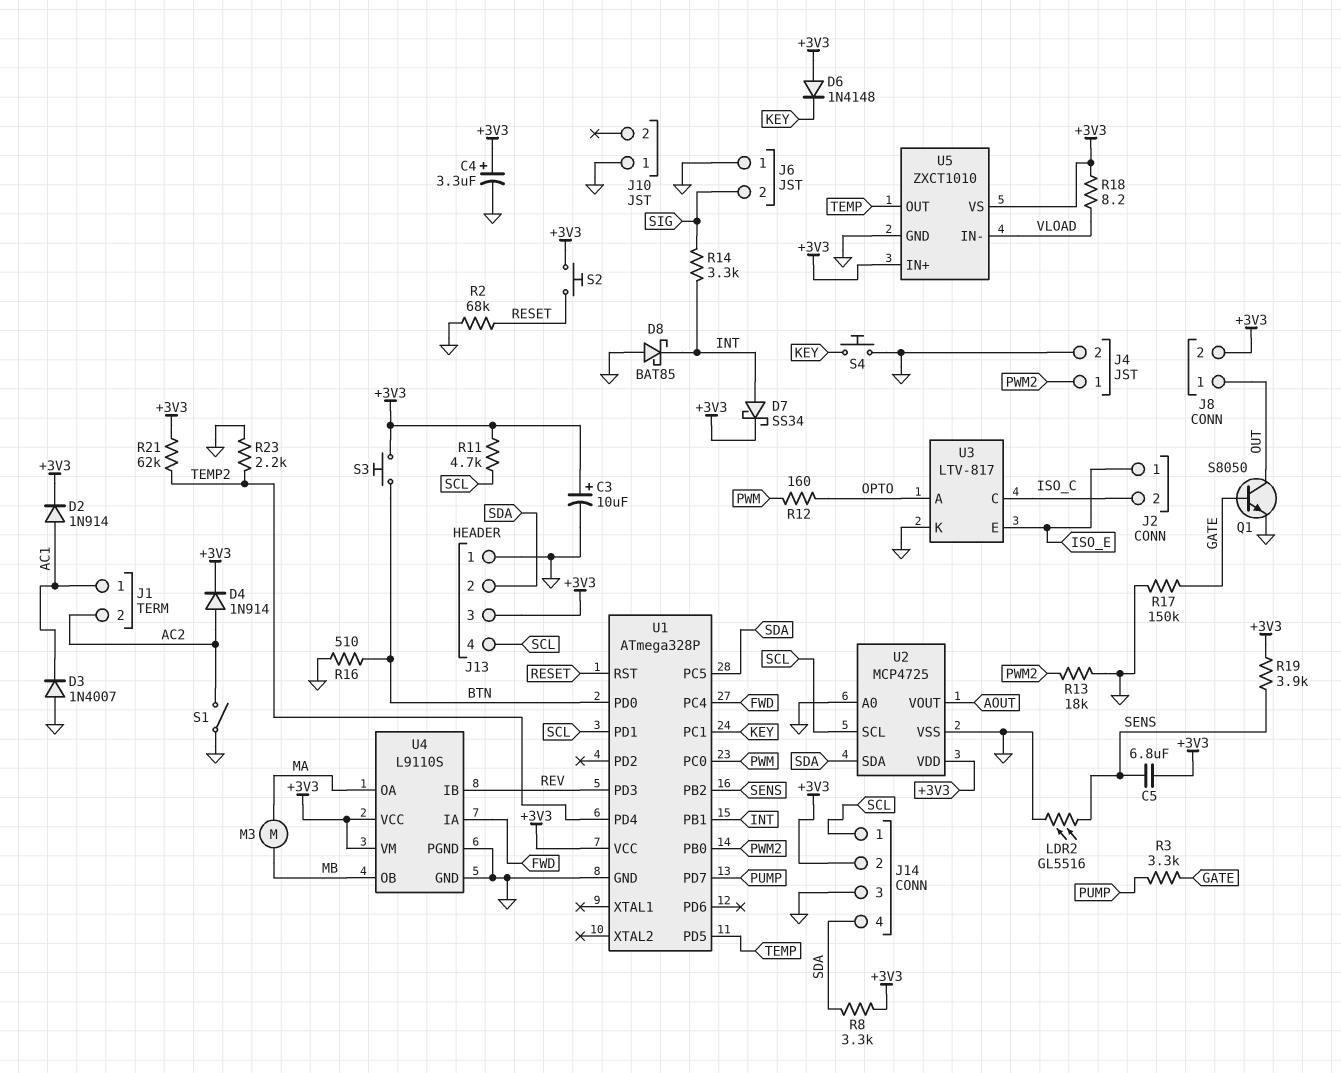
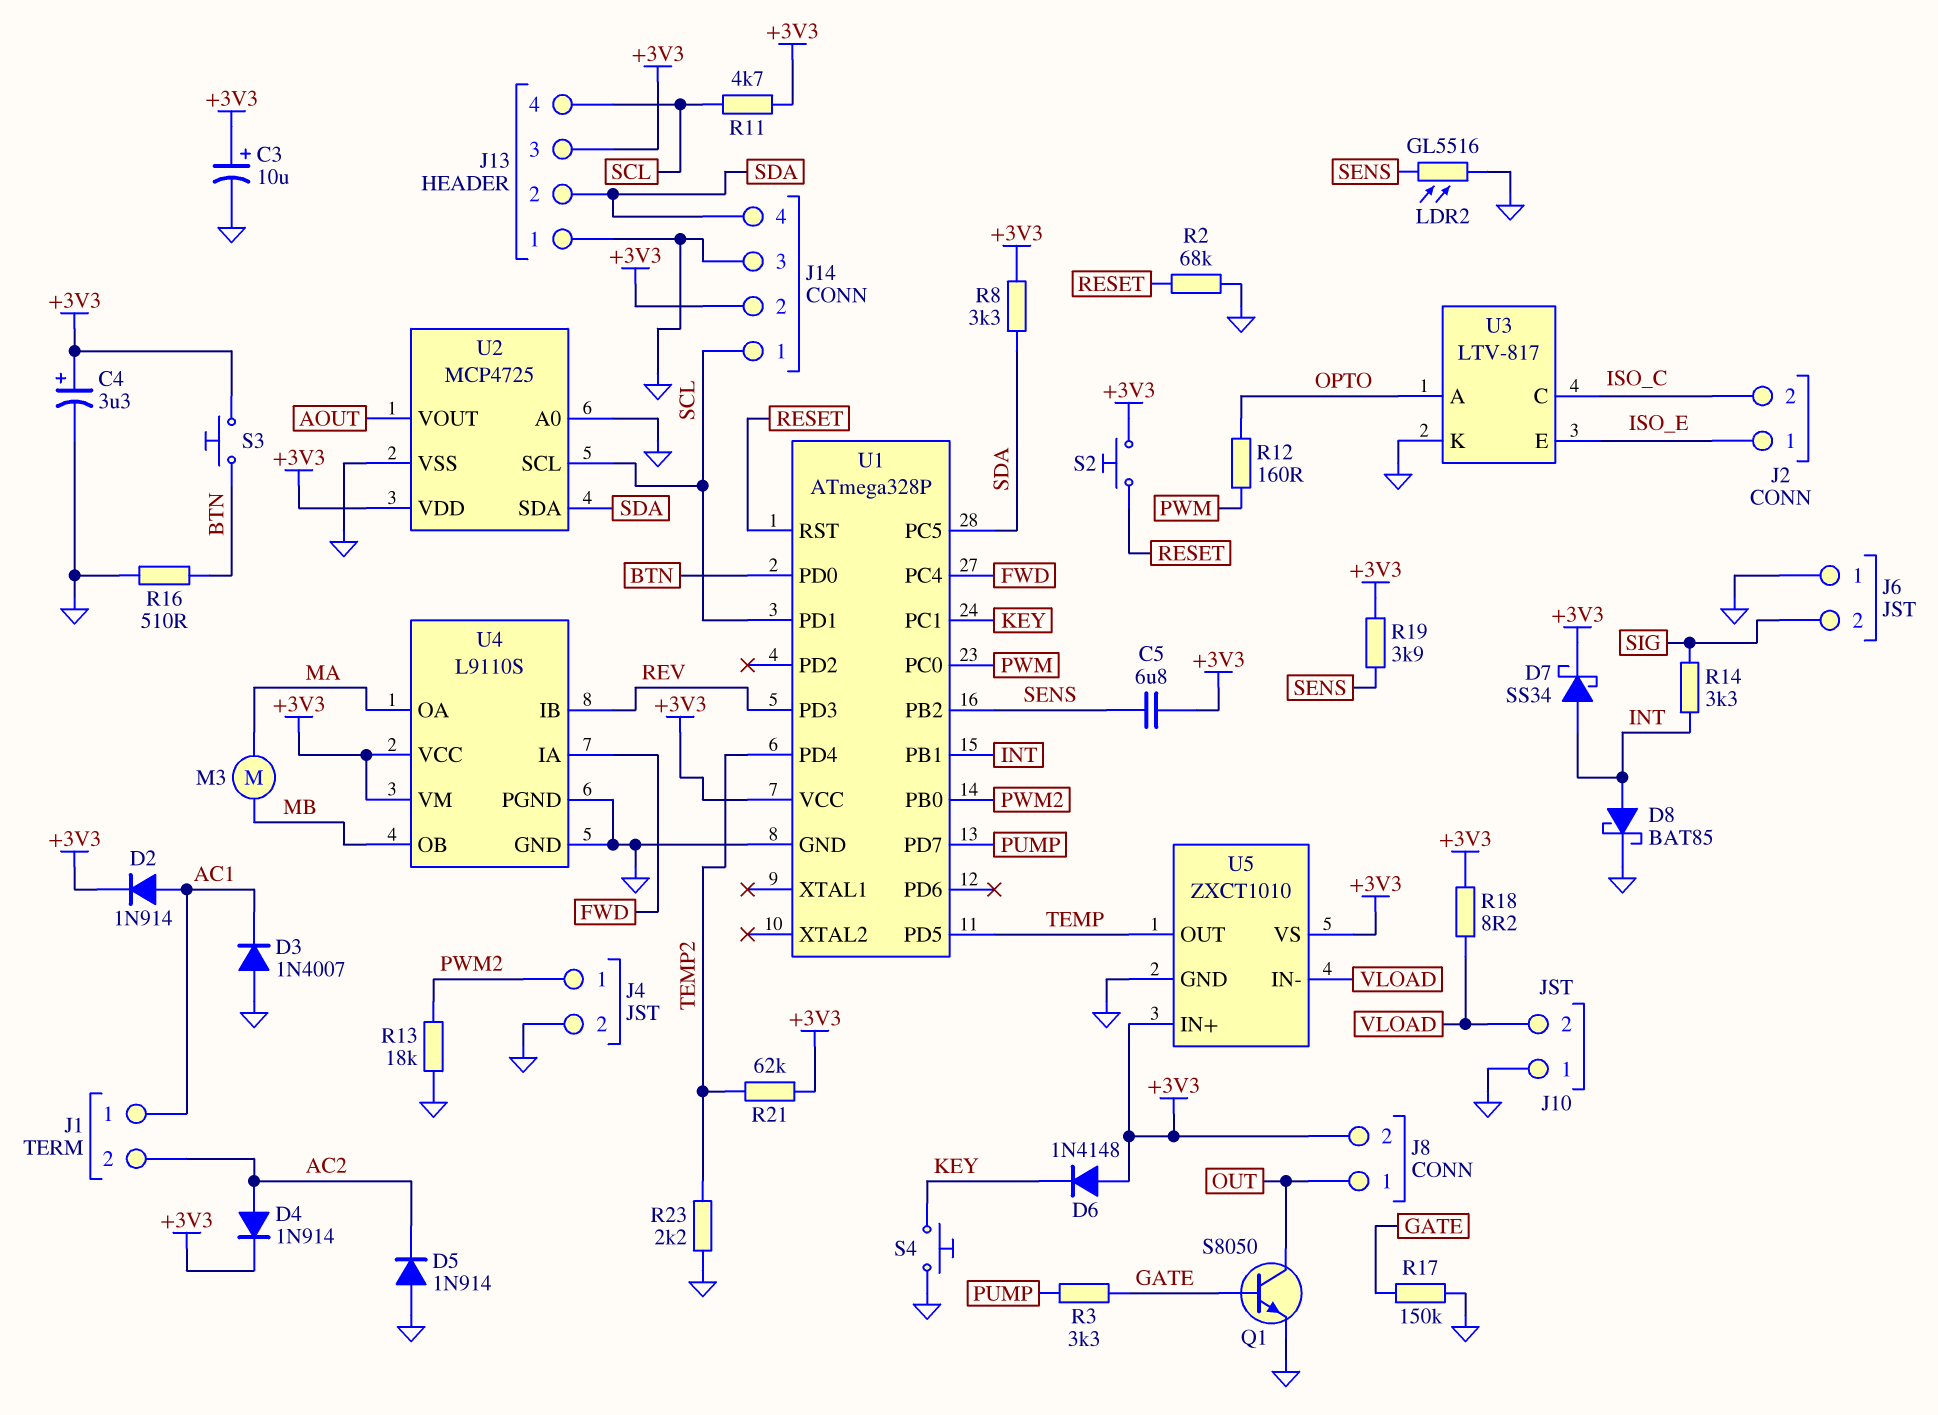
D5: none -> diode 1N914 (A GND, K AC2)
D8: schottky BAT85 (A GND, K INT) -> schottky BAT85 (A INT, K GND)
J10 pin 2: none -> VLOAD
S1: switch (AC2, GND) -> none

